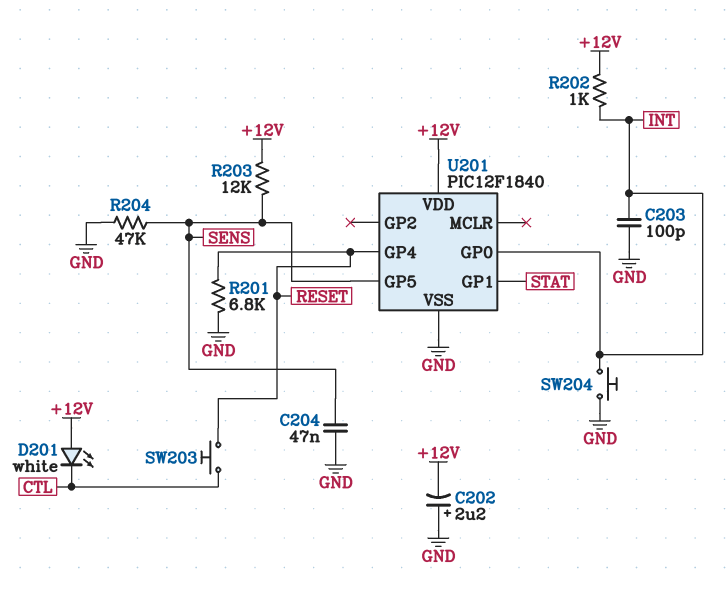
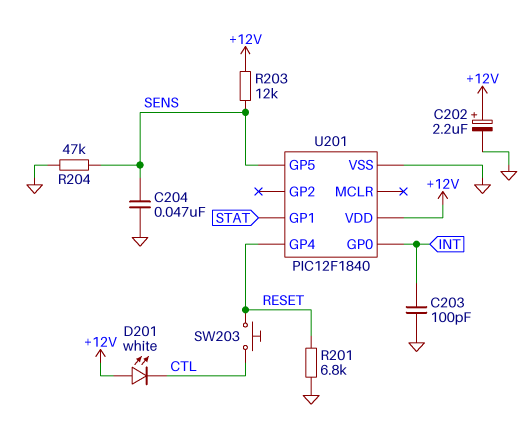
C202: 2.2uF (plus GND, minus +12V) -> 2.2uF (plus +12V, minus GND)
R202: 1k (+12V, INT) -> none
SW204: button (GND, INT) -> none

